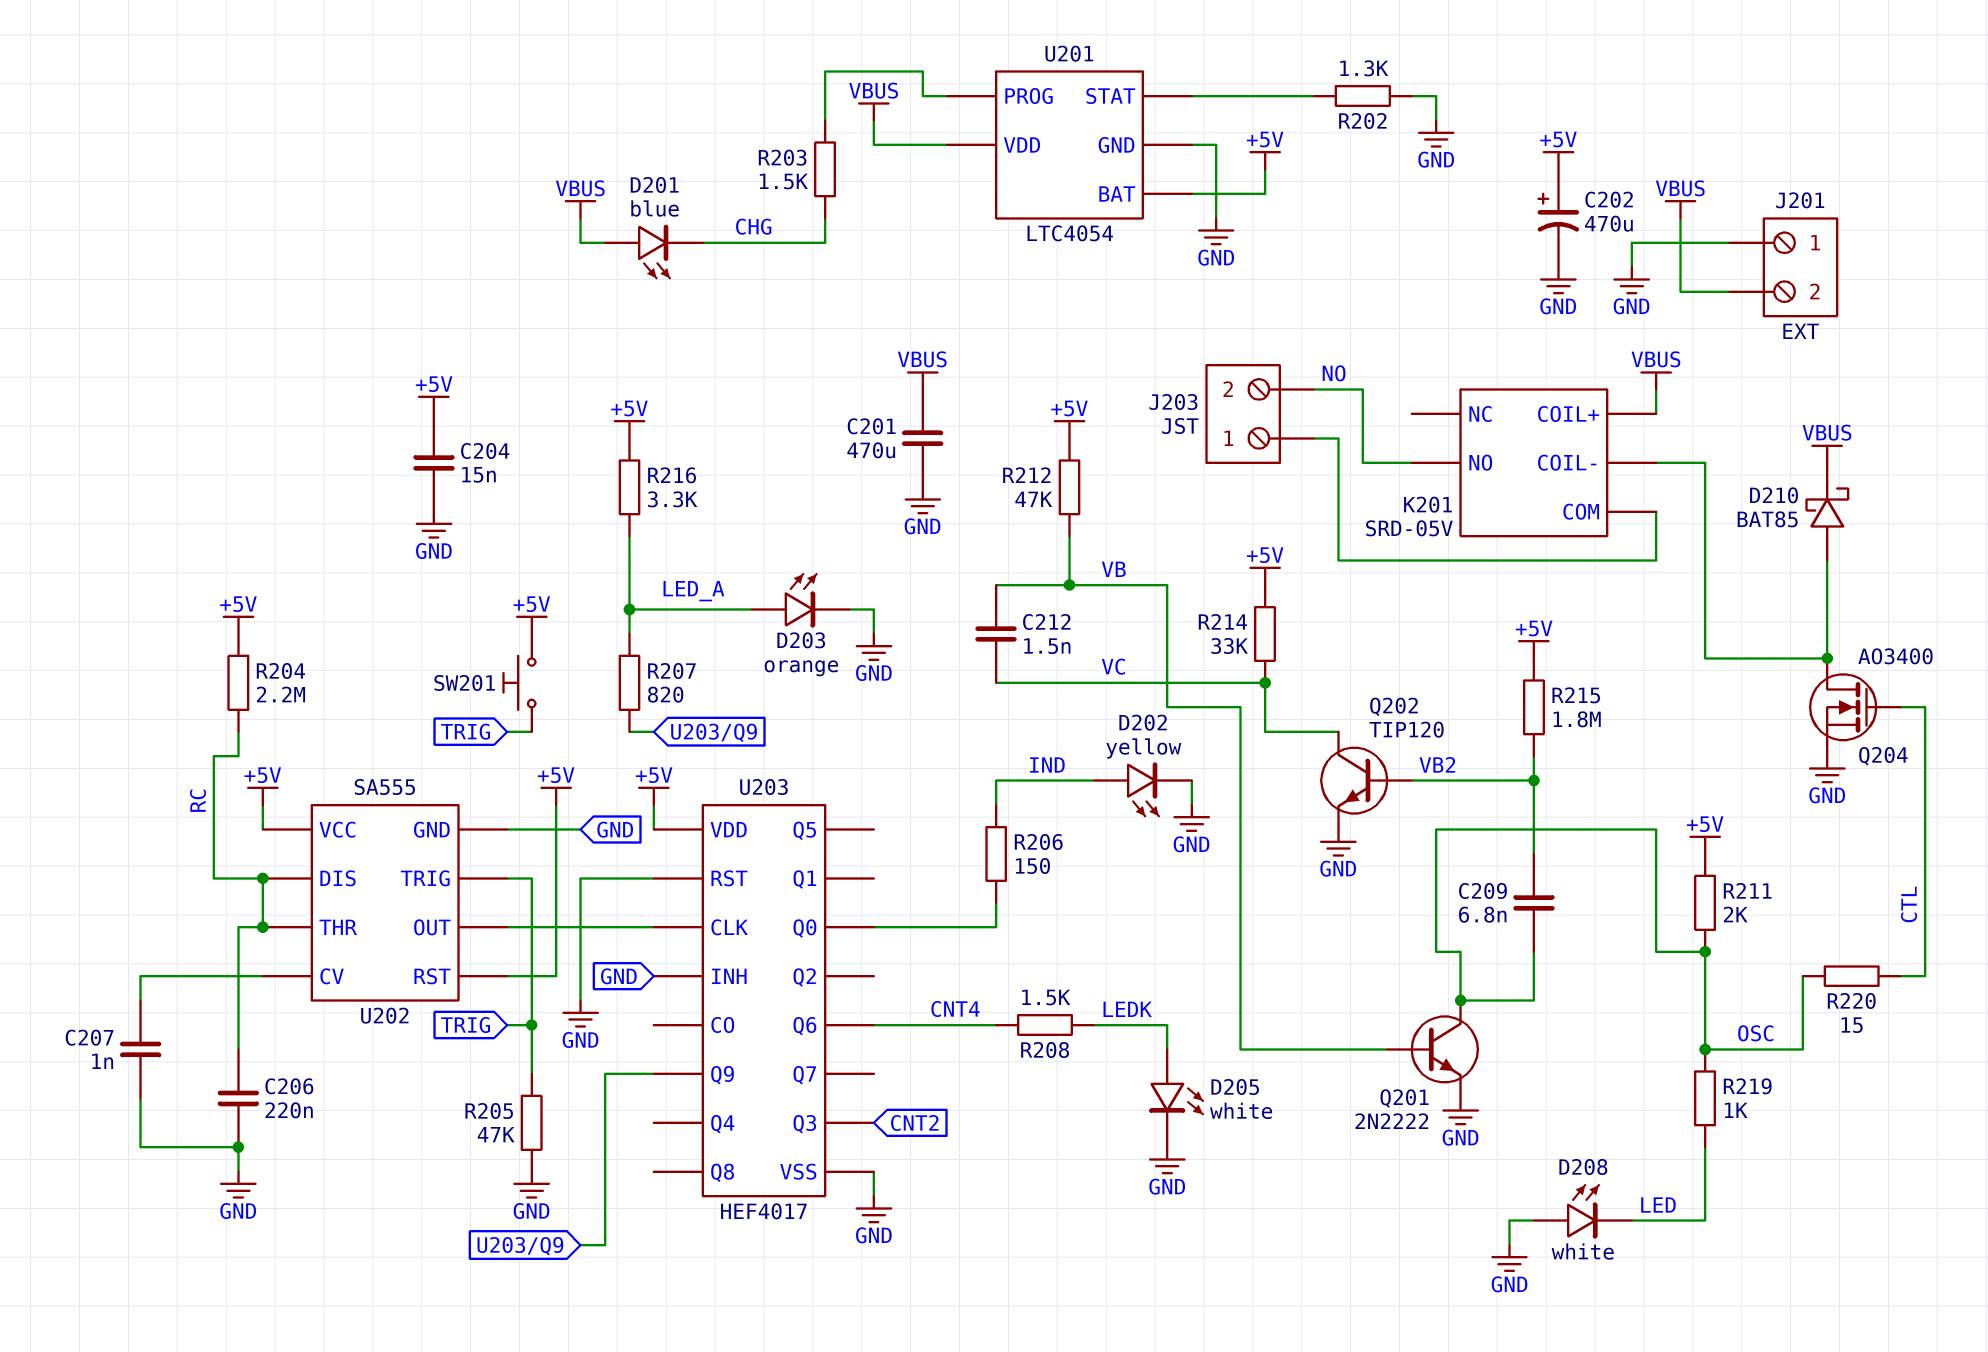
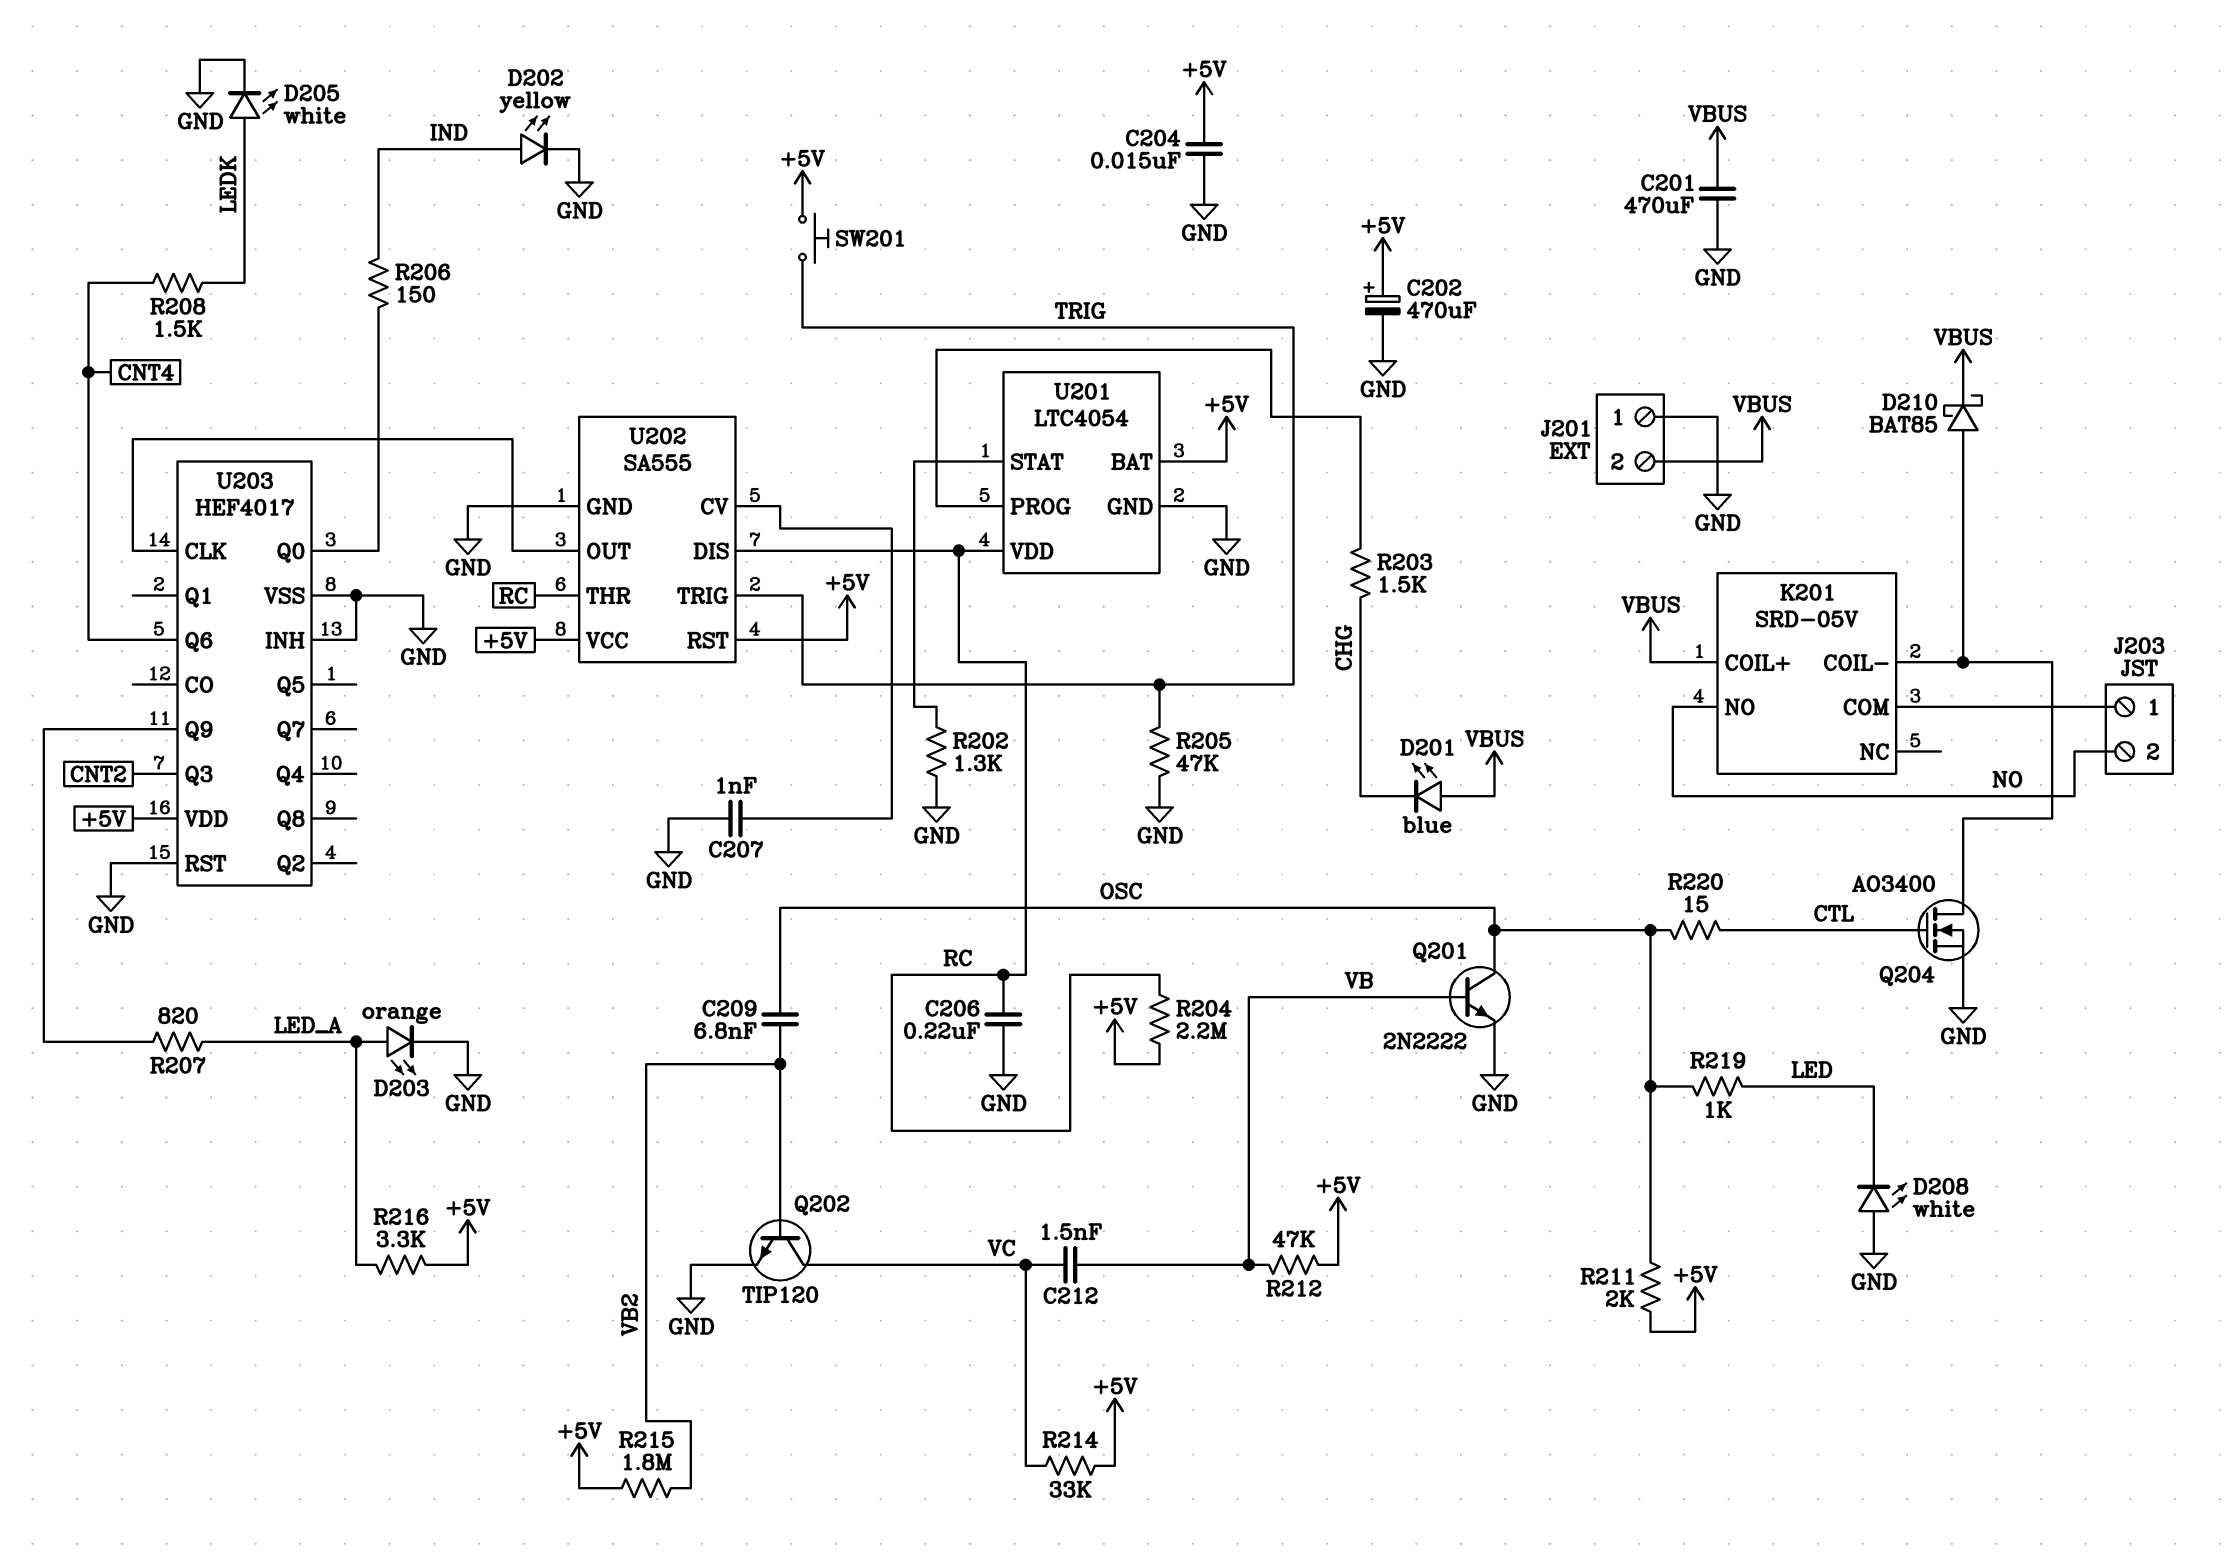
U201 pin VDD: VBUS -> RC

